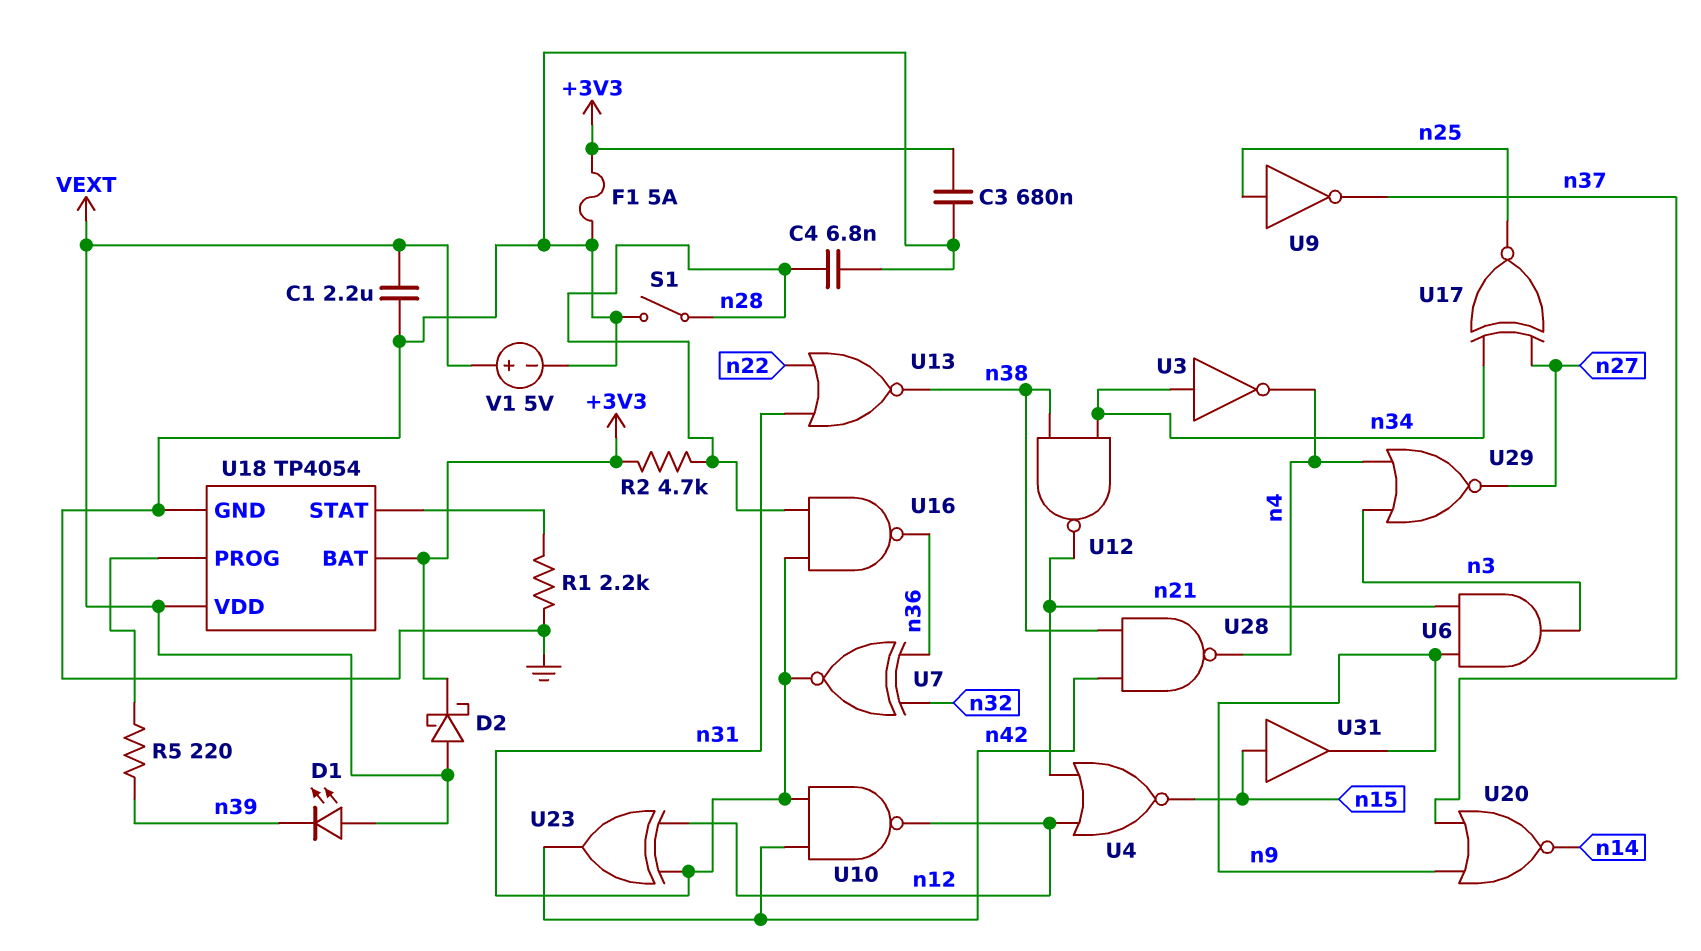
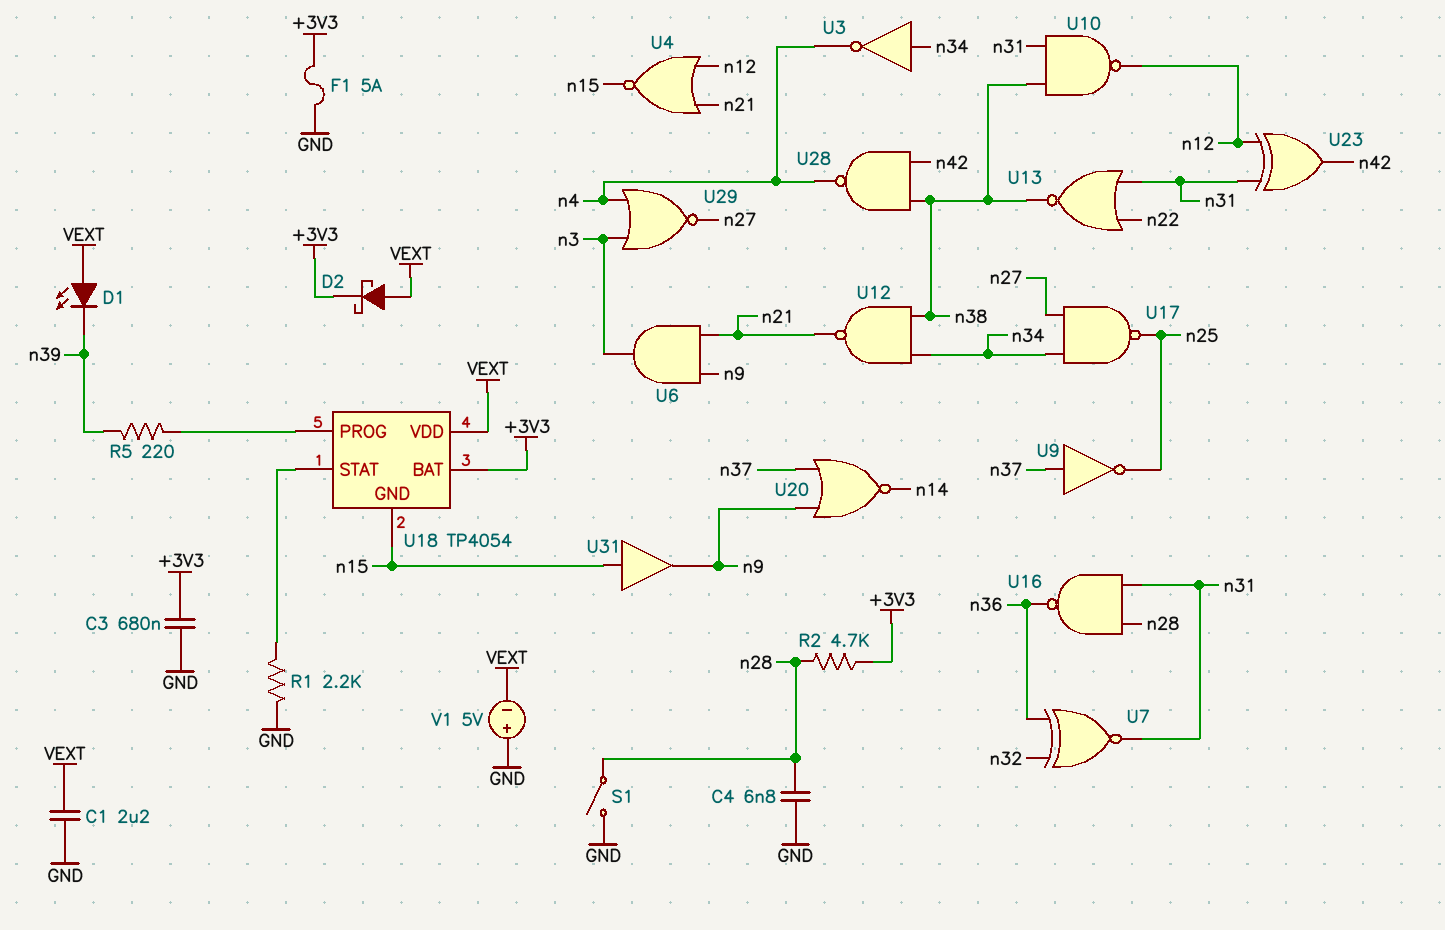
U9: NOT (in n25, out n37) -> NOT (in n37, out n25)
U10: NAND (in n31, in n42, out n12) -> NAND (in n31, in n38, out n12)
U17: XNOR (in n27, in n34, out n25) -> NAND (in n27, in n34, out n25)
U18 pin GND: GND -> n15
V1: 5V (plus VEXT, minus GND) -> 5V (plus GND, minus VEXT)

